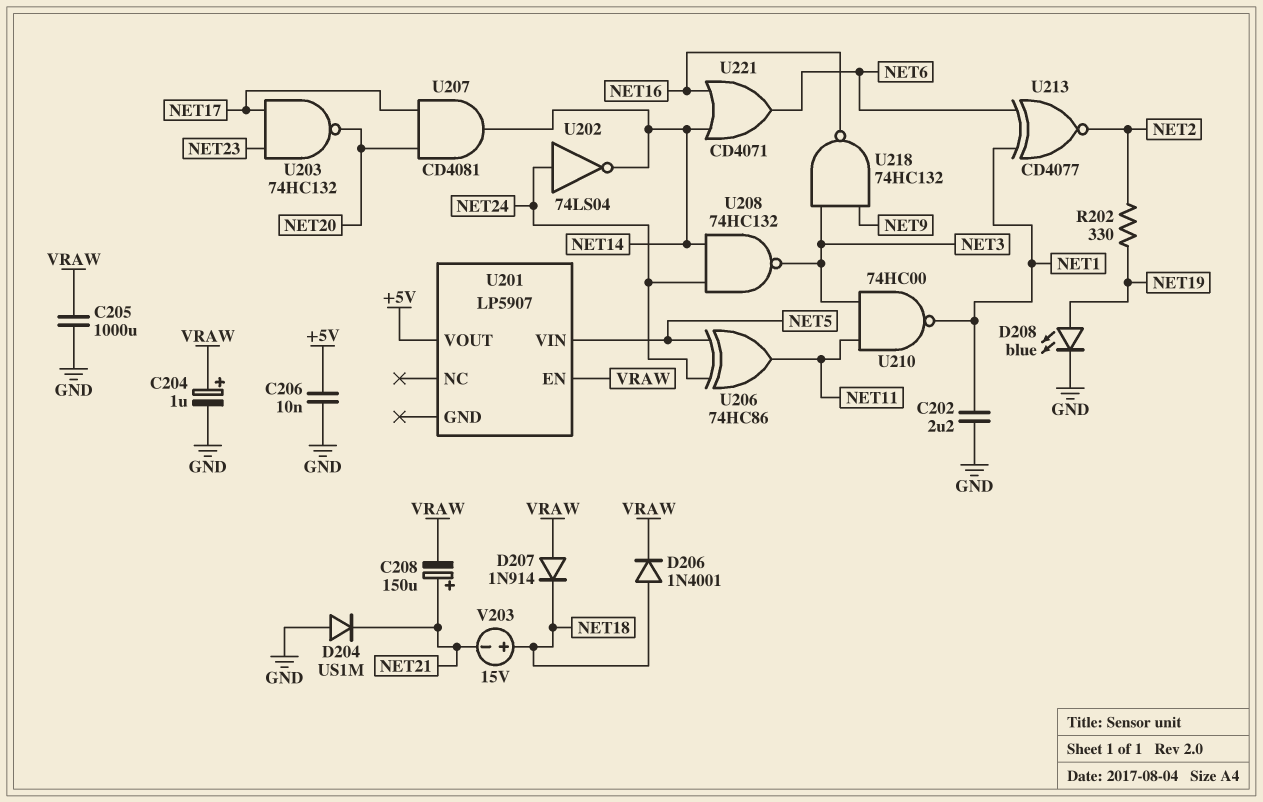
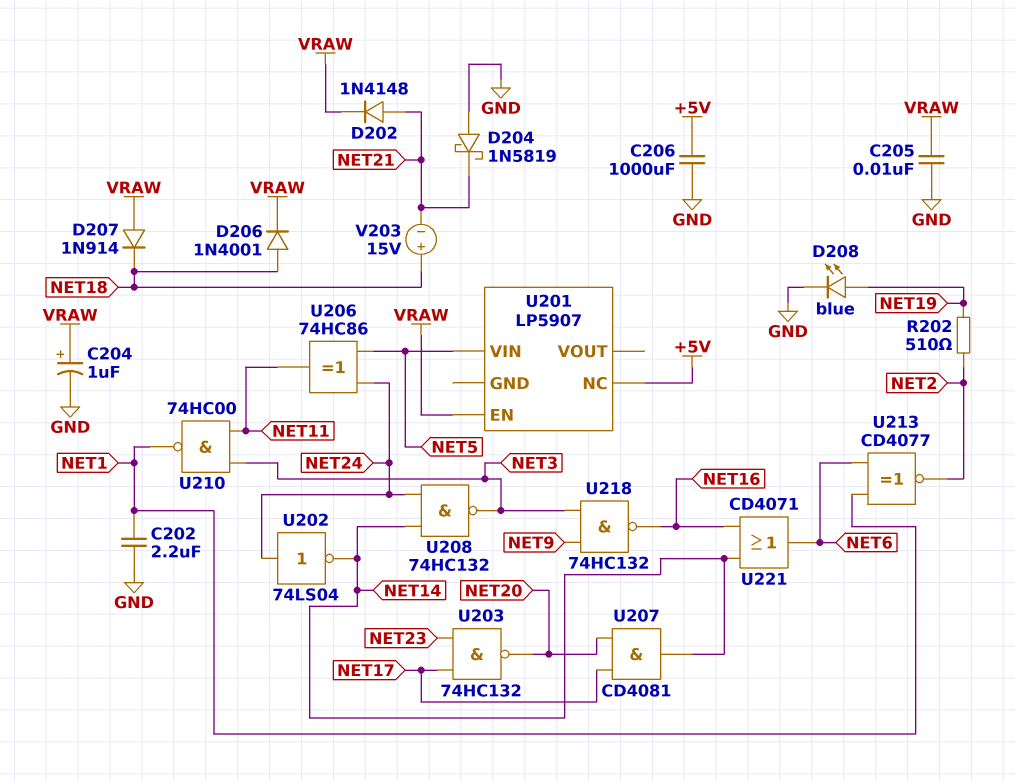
C205: 1000uF (GND, VRAW) -> 10nF (GND, VRAW)
C206: 10nF (+5V, GND) -> 1000uF (+5V, GND)
C208: 150uF (plus NET21, minus VRAW) -> none
D202: none -> diode 1N4148 (A NET21, K VRAW)
D204: diode US1M (A GND, K NET21) -> schottky 1N5819 (A GND, K NET21)
R202: 330 (NET2, NET19) -> 510 (NET2, NET19)
U201 pin NC: none -> +5V
U201 pin VOUT: +5V -> none

